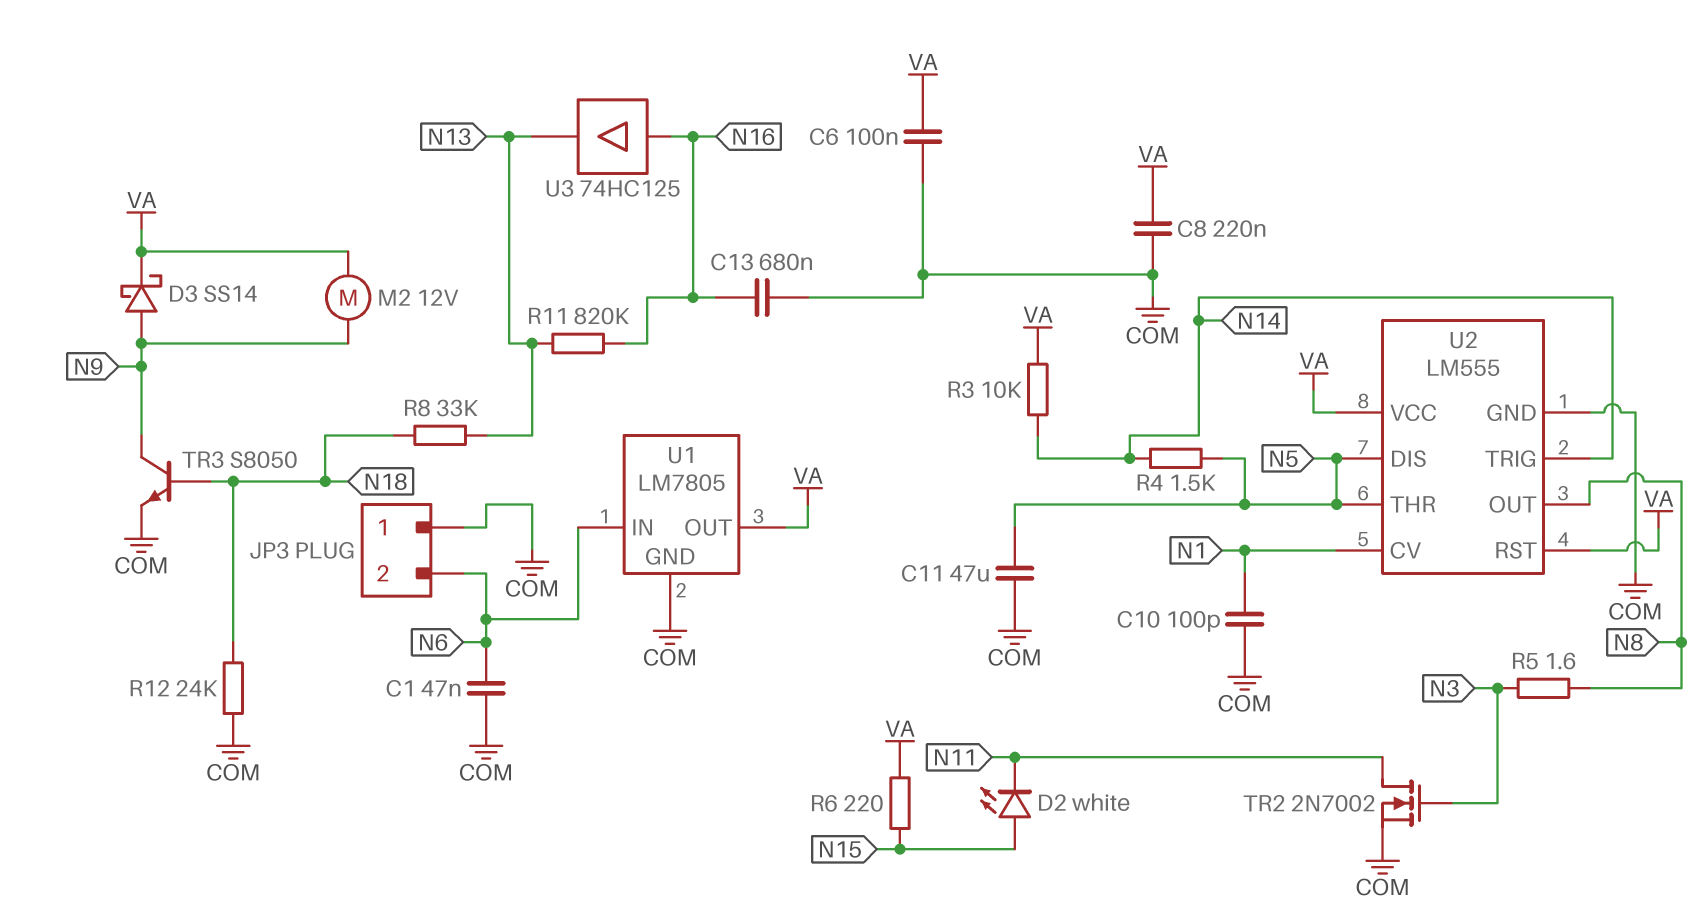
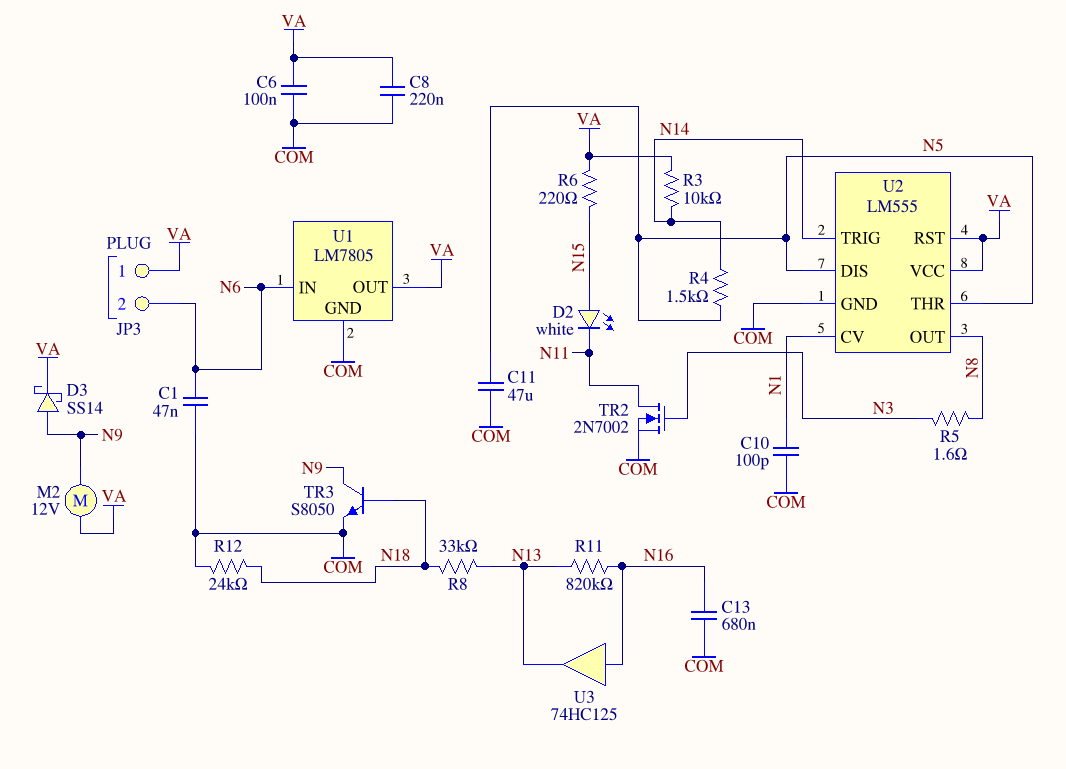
JP3 pin 1: COM -> VA

